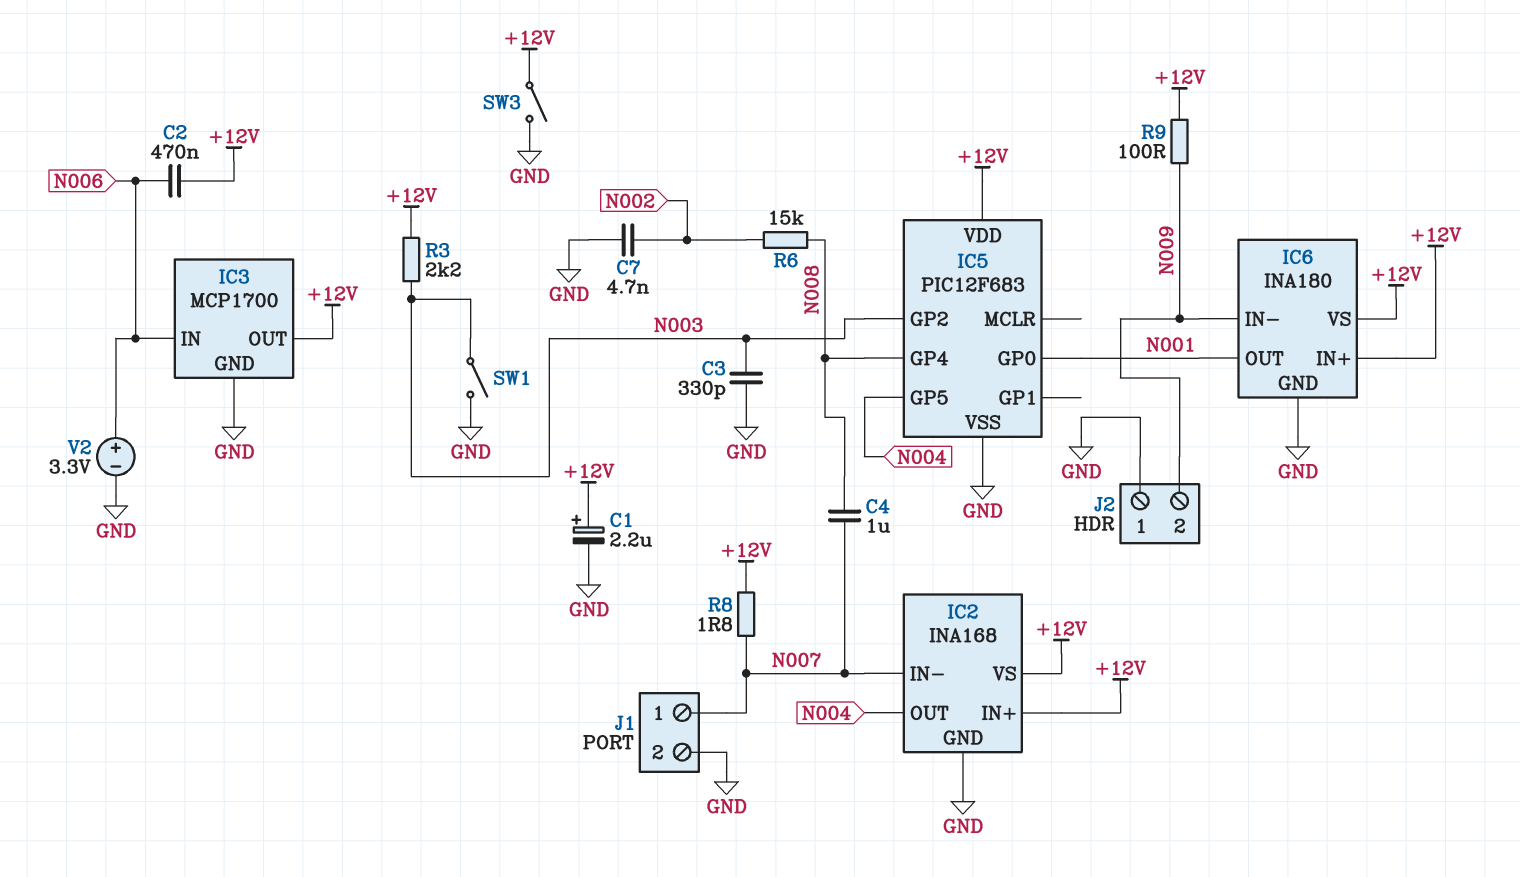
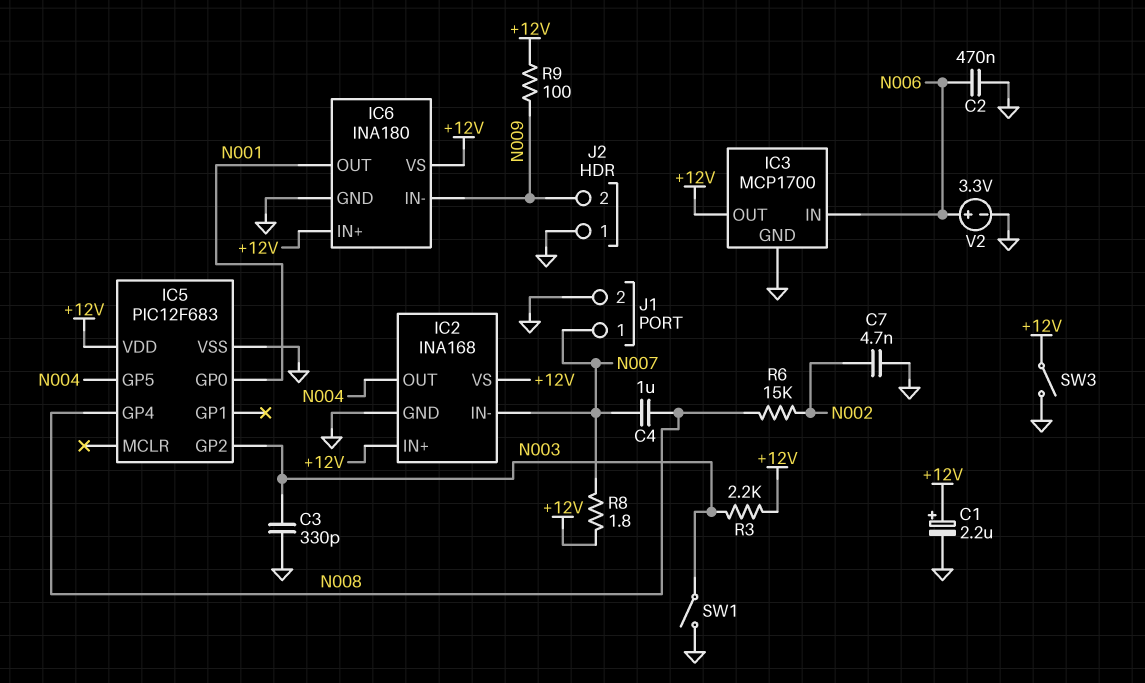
C2: 470nF (+12V, N006) -> 470nF (GND, N006)

